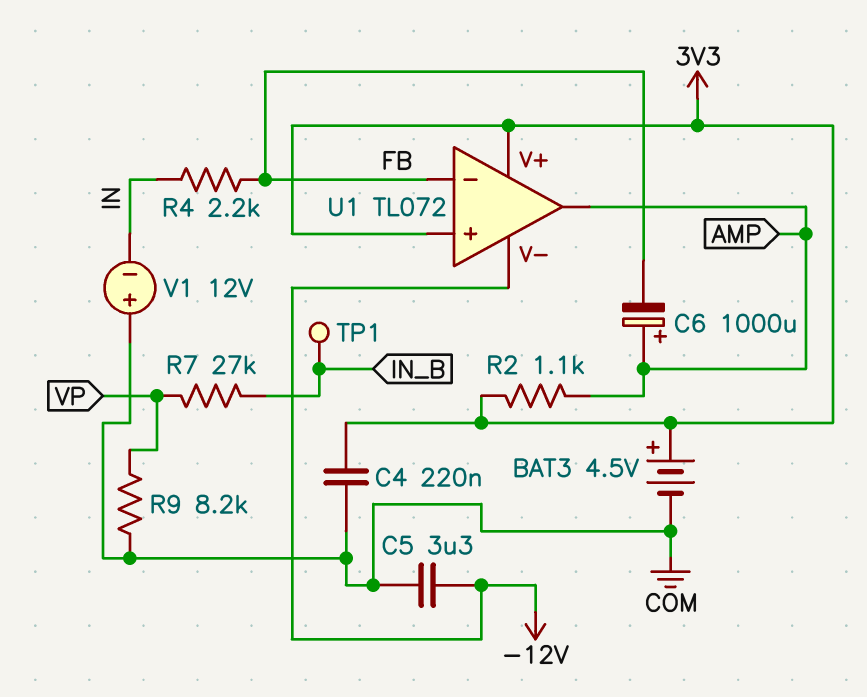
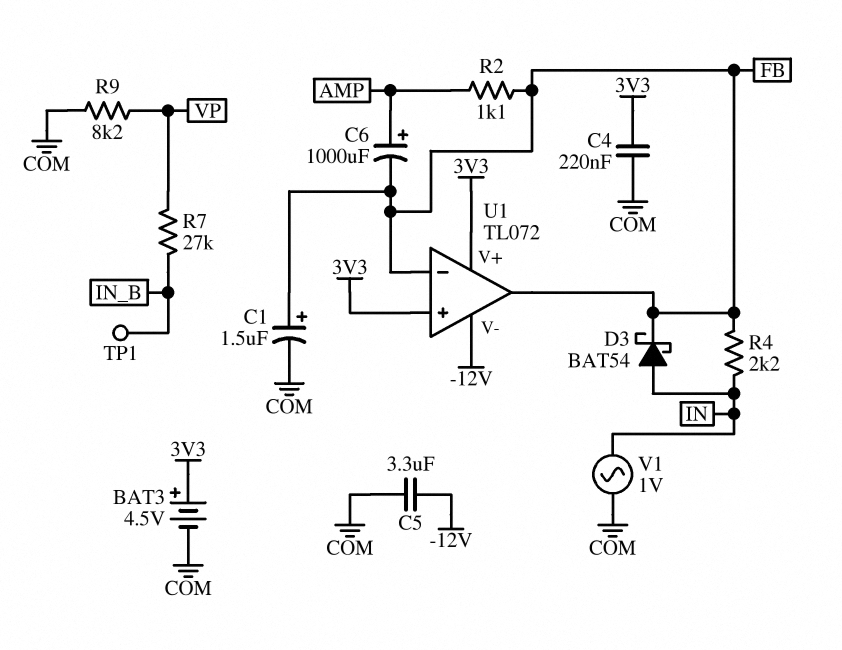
C1: none -> 1.5uF (plus FB, minus COM)
D3: none -> schottky BAT54 (A IN, K FB)
R2: 1.1k (3V3, AMP) -> 1.1k (AMP, FB)
U1 pin out: AMP -> FB
V1: 12V (plus COM, minus IN) -> AC 1V (COM, IN)

